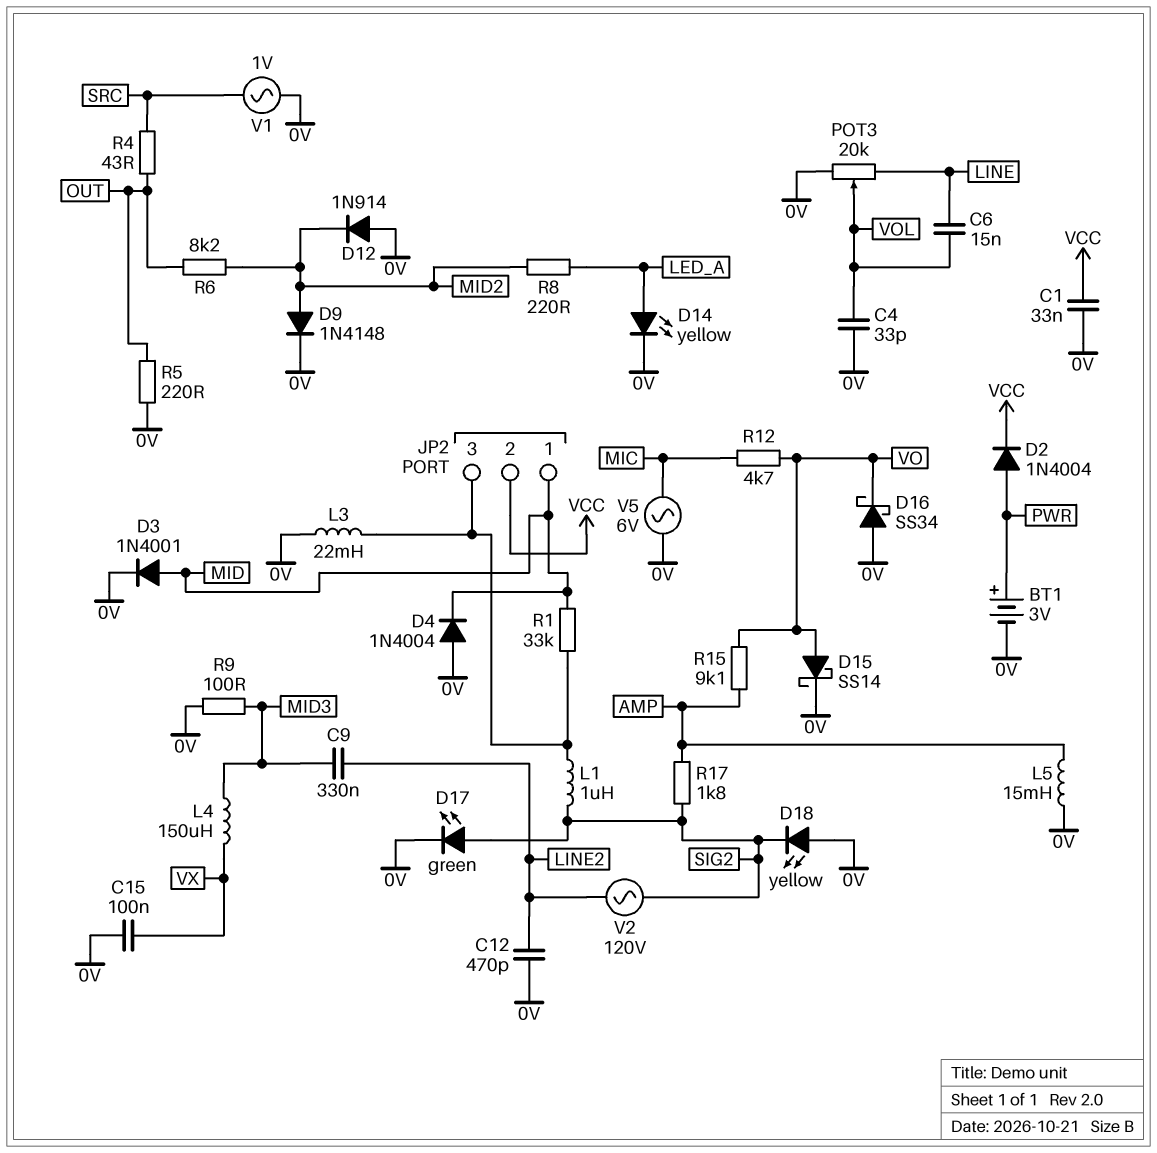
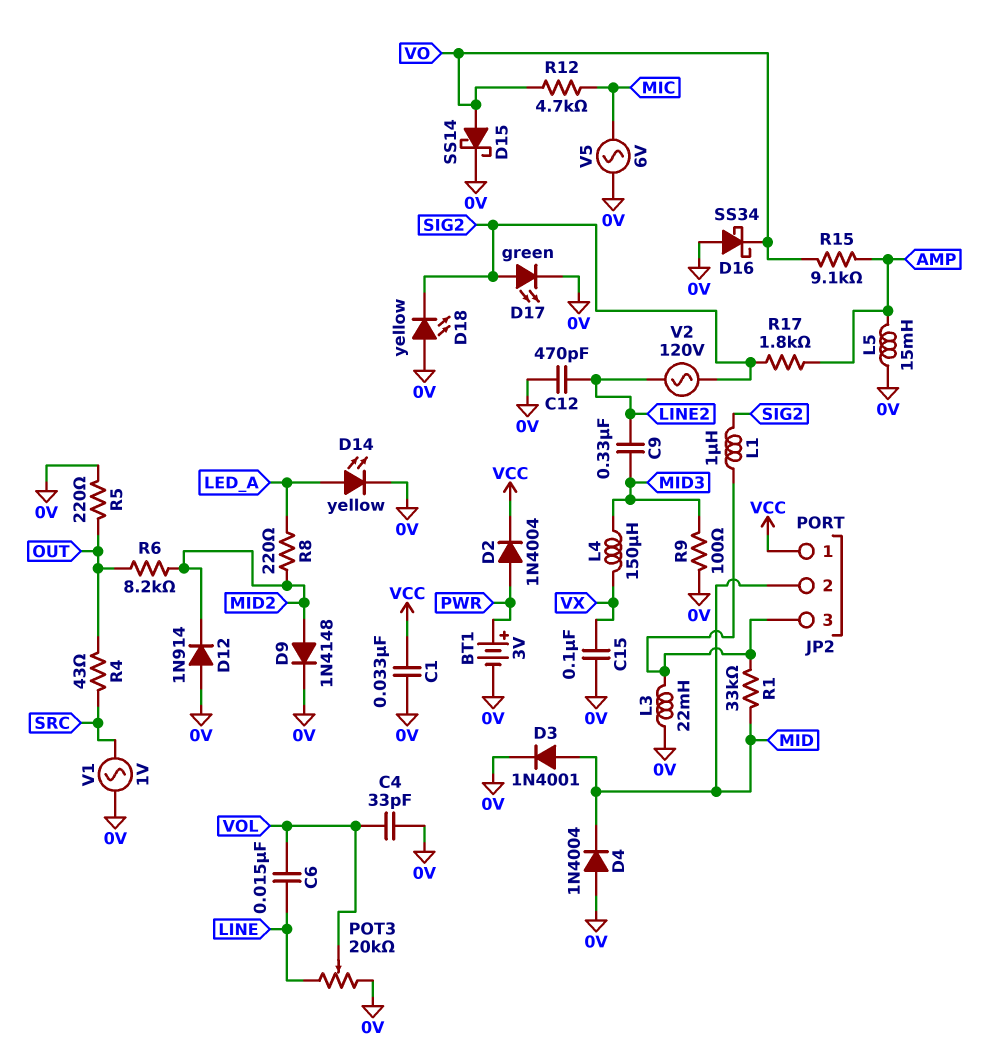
JP2 pin 1: MID -> VCC
JP2 pin 2: VCC -> MID

